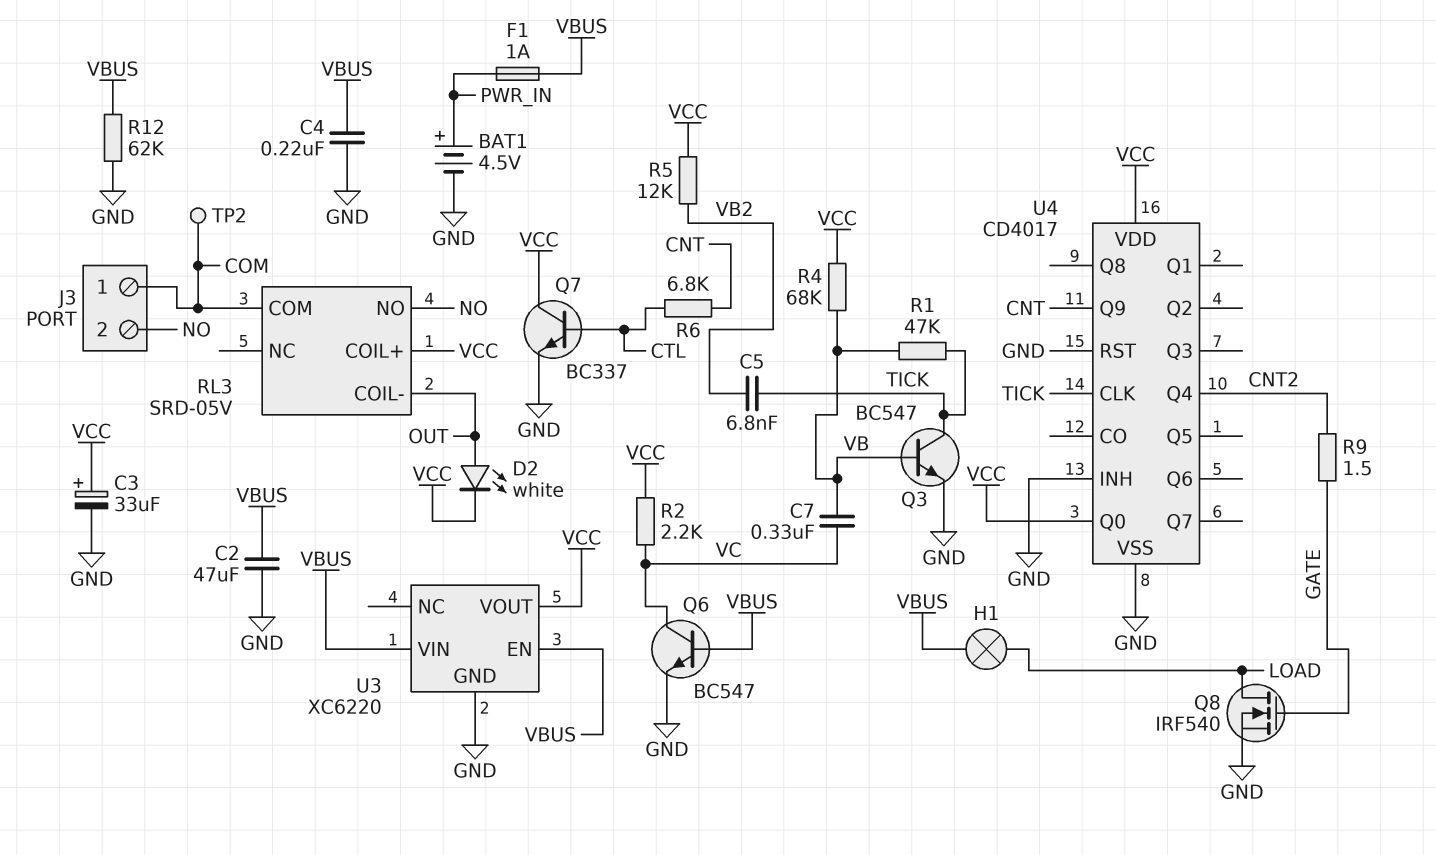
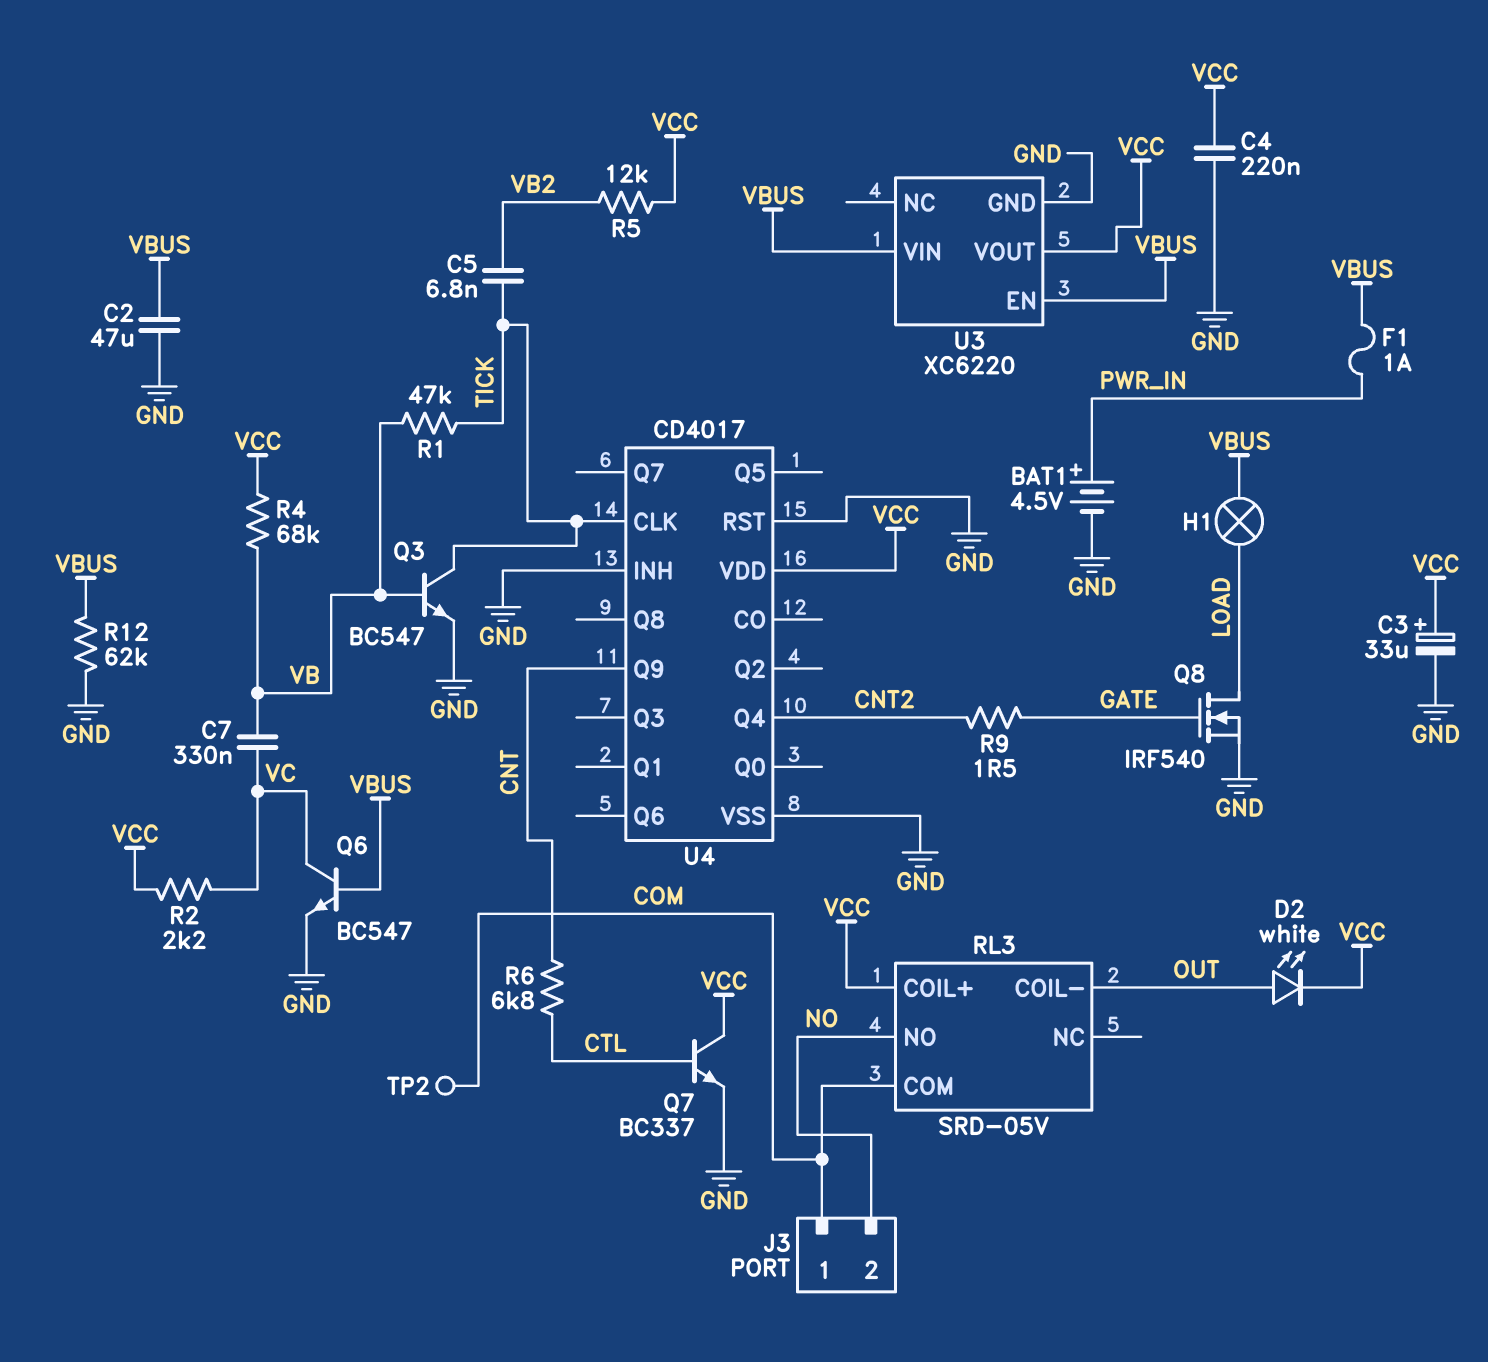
C4: 220nF (GND, VBUS) -> 220nF (GND, VCC)
U4 pin Q0: VCC -> none

